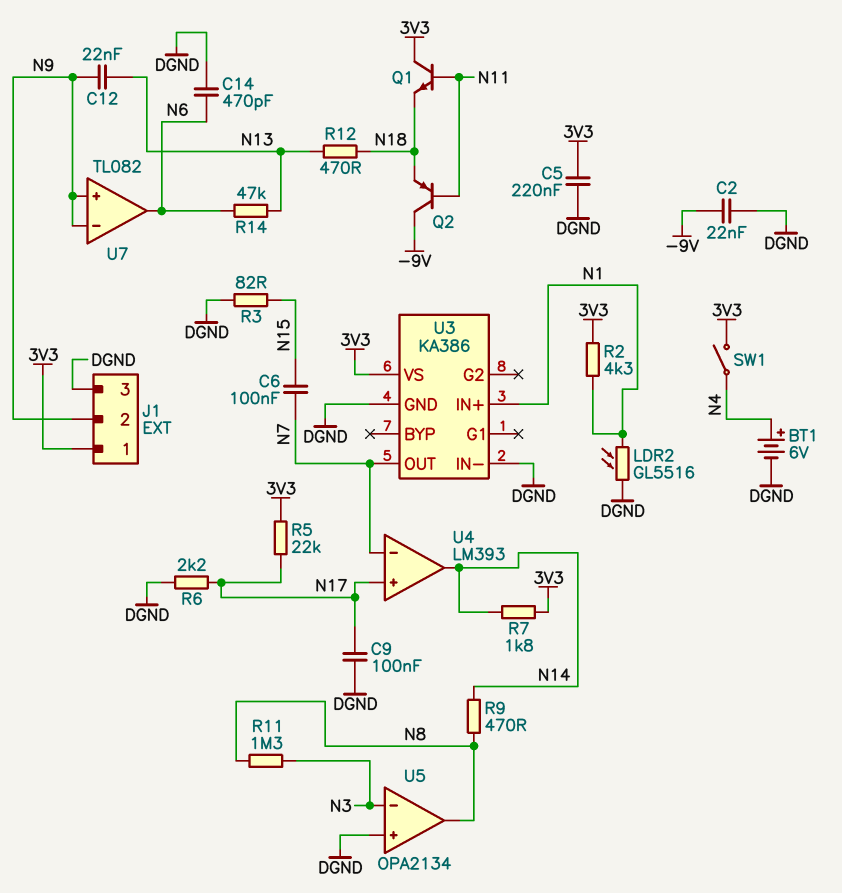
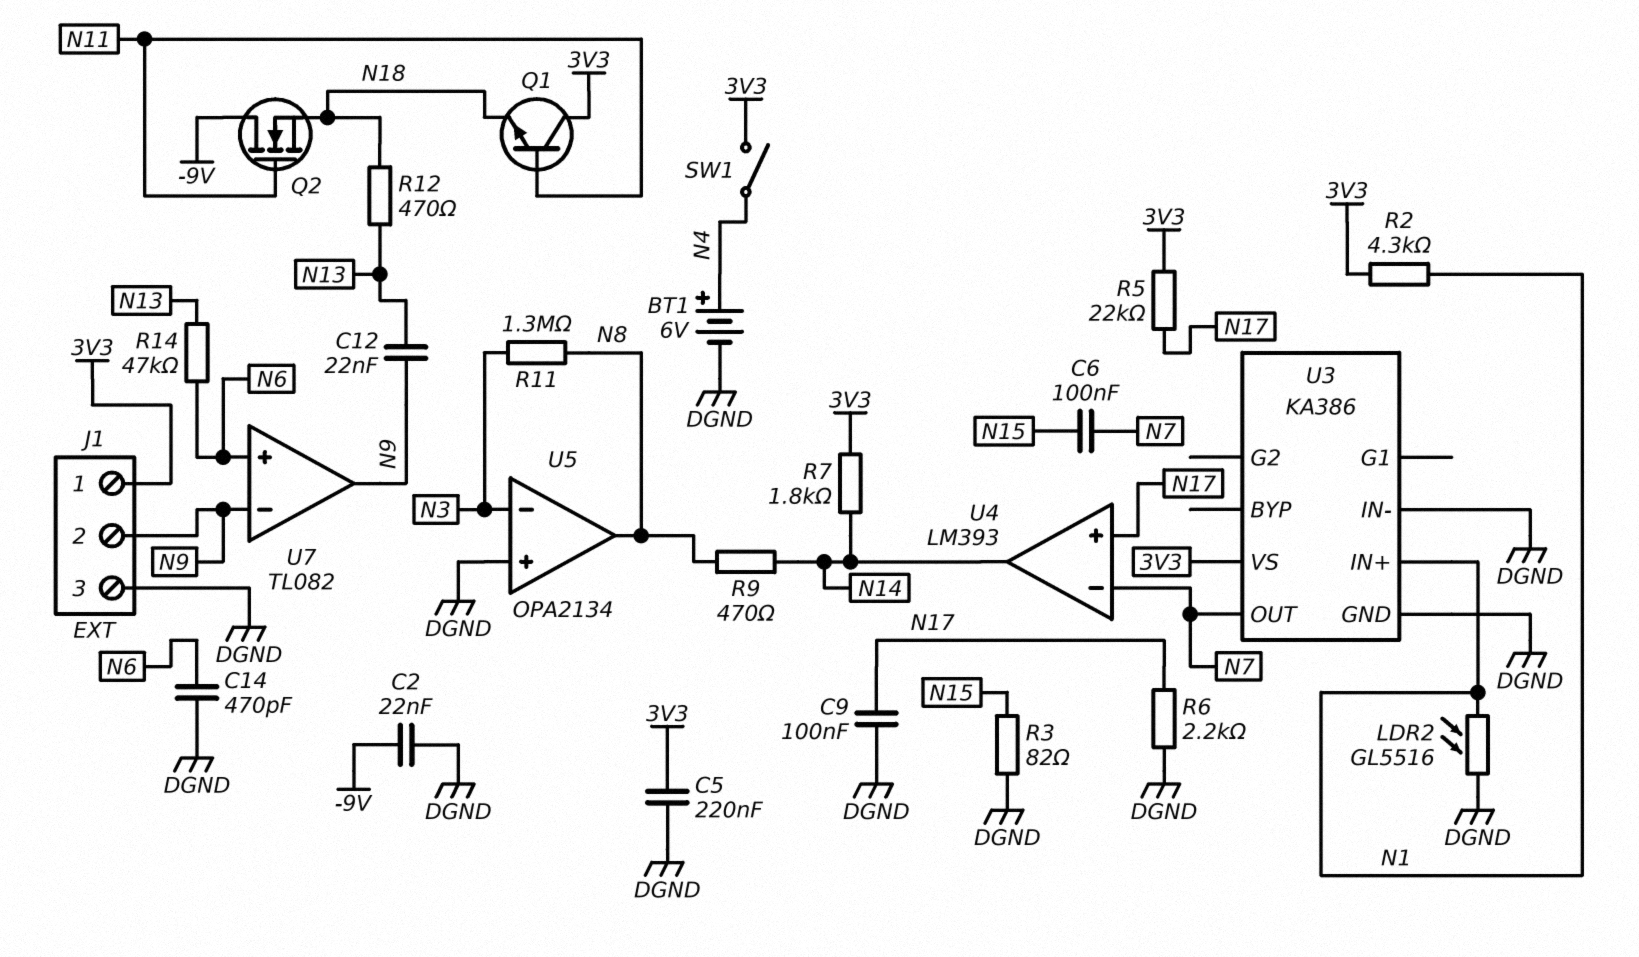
Q2: PNP (B N11, C -9V, E N18) -> NMOS (G N11, D -9V, S N18)
U7 pin in+: N9 -> N6
U7 pin out: N6 -> N9

